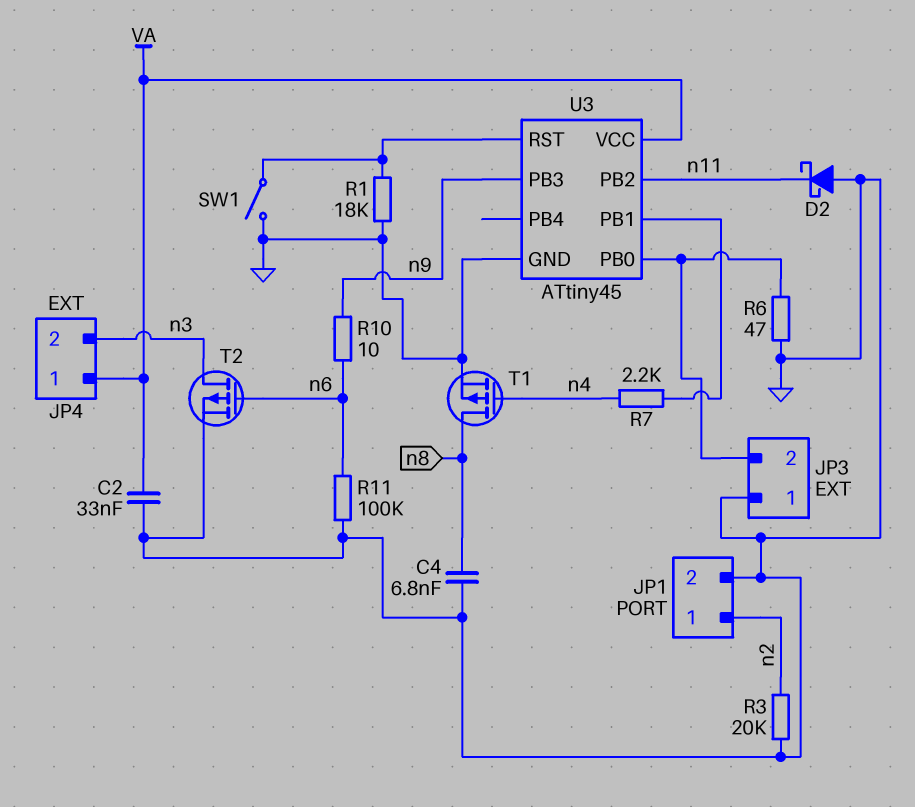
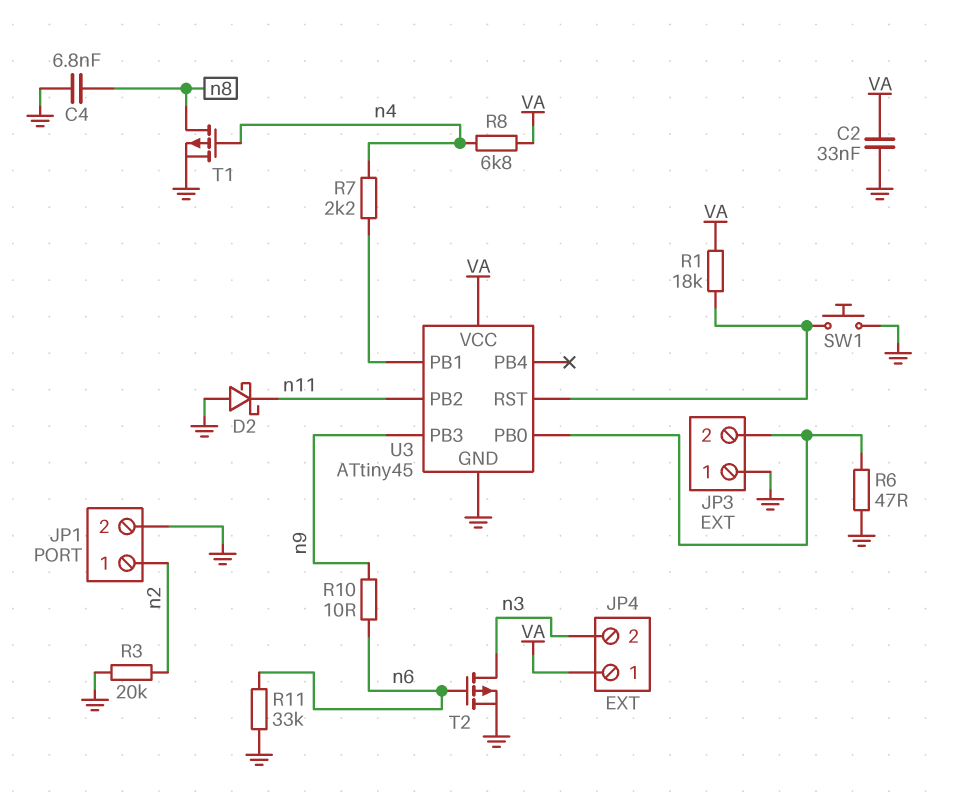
R1: 18k (GND, U3/RST) -> 18k (U3/RST, VA)
R8: none -> 6.8k (VA, n4)
R11: 100k (GND, n6) -> 33k (GND, n6)
SW1: switch (GND, U3/RST) -> button (GND, U3/RST)

